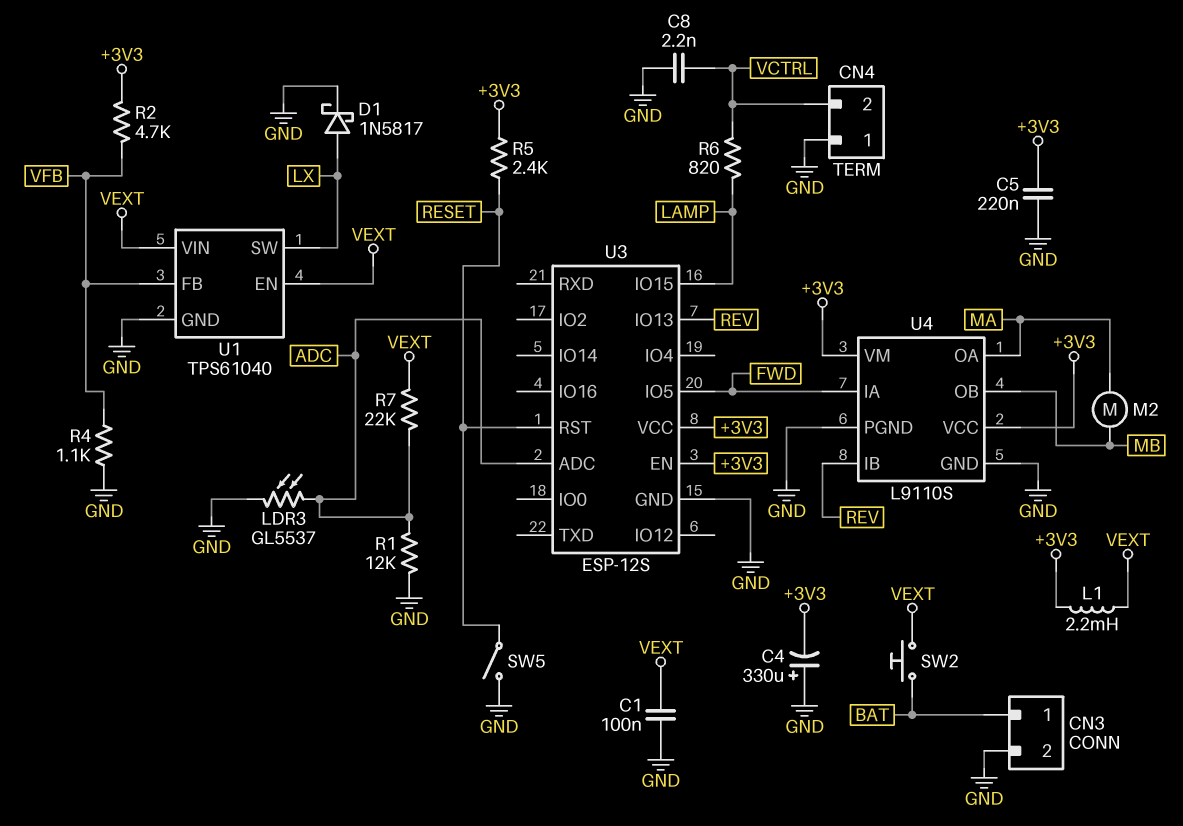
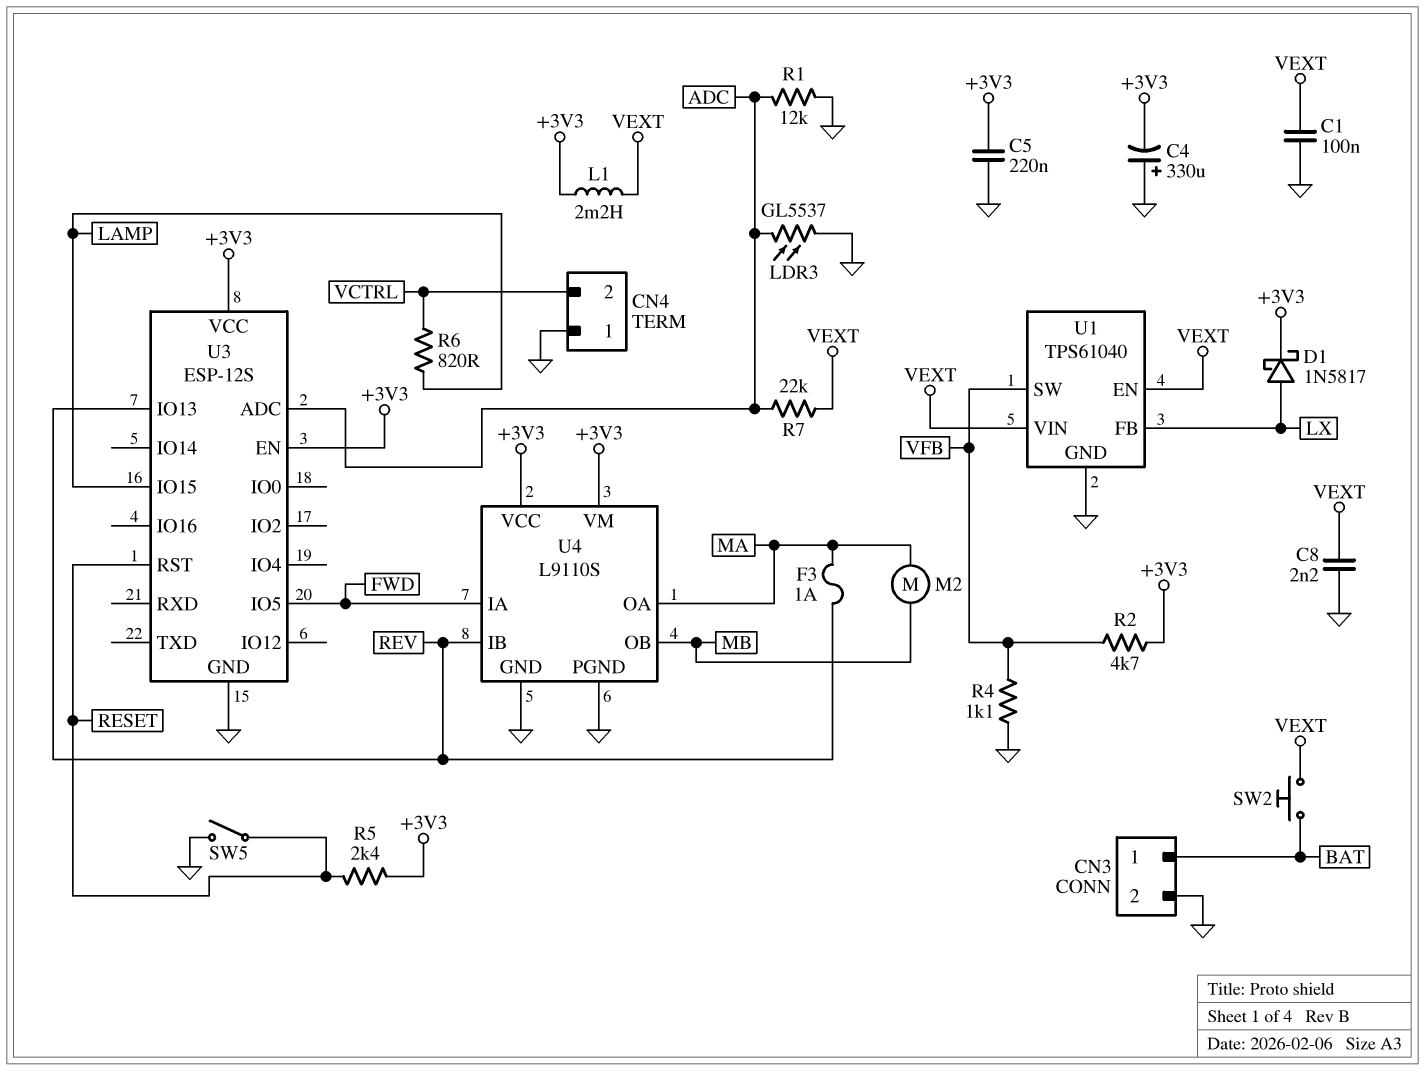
C8: 2.2nF (GND, VCTRL) -> 2.2nF (GND, VEXT)
D1: schottky 1N5817 (A LX, K GND) -> schottky 1N5817 (A LX, K +3V3)
F3: none -> 1A (MA, REV)
U1 pin FB: VFB -> LX
U1 pin SW: LX -> VFB

